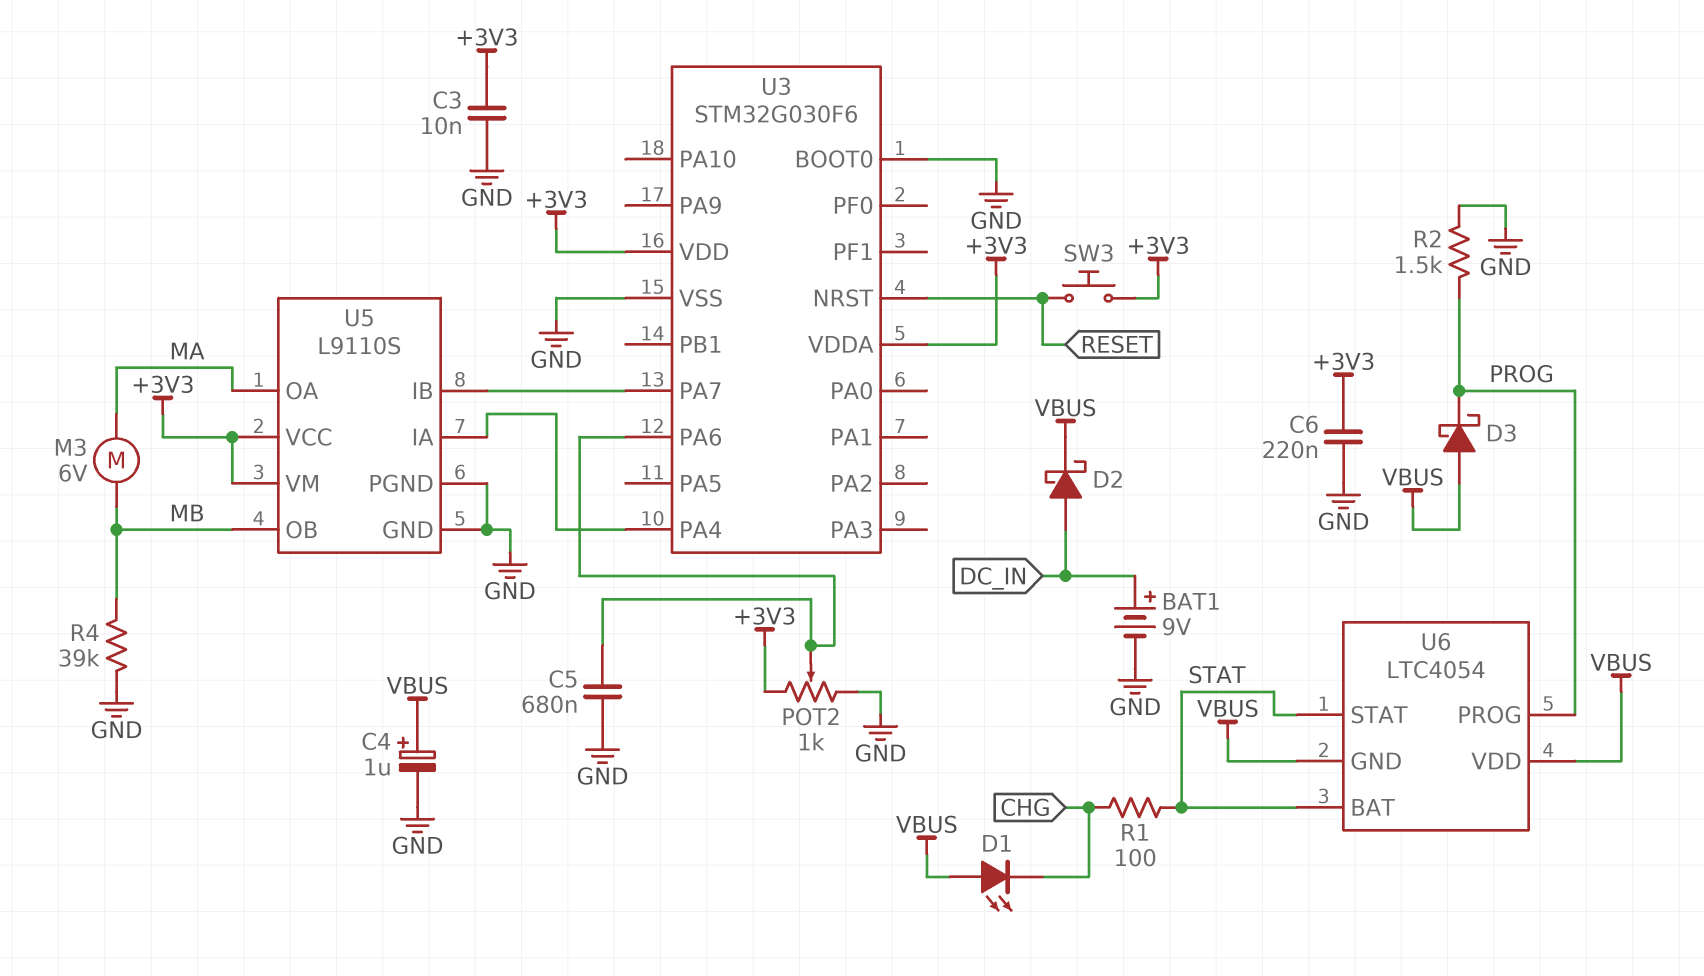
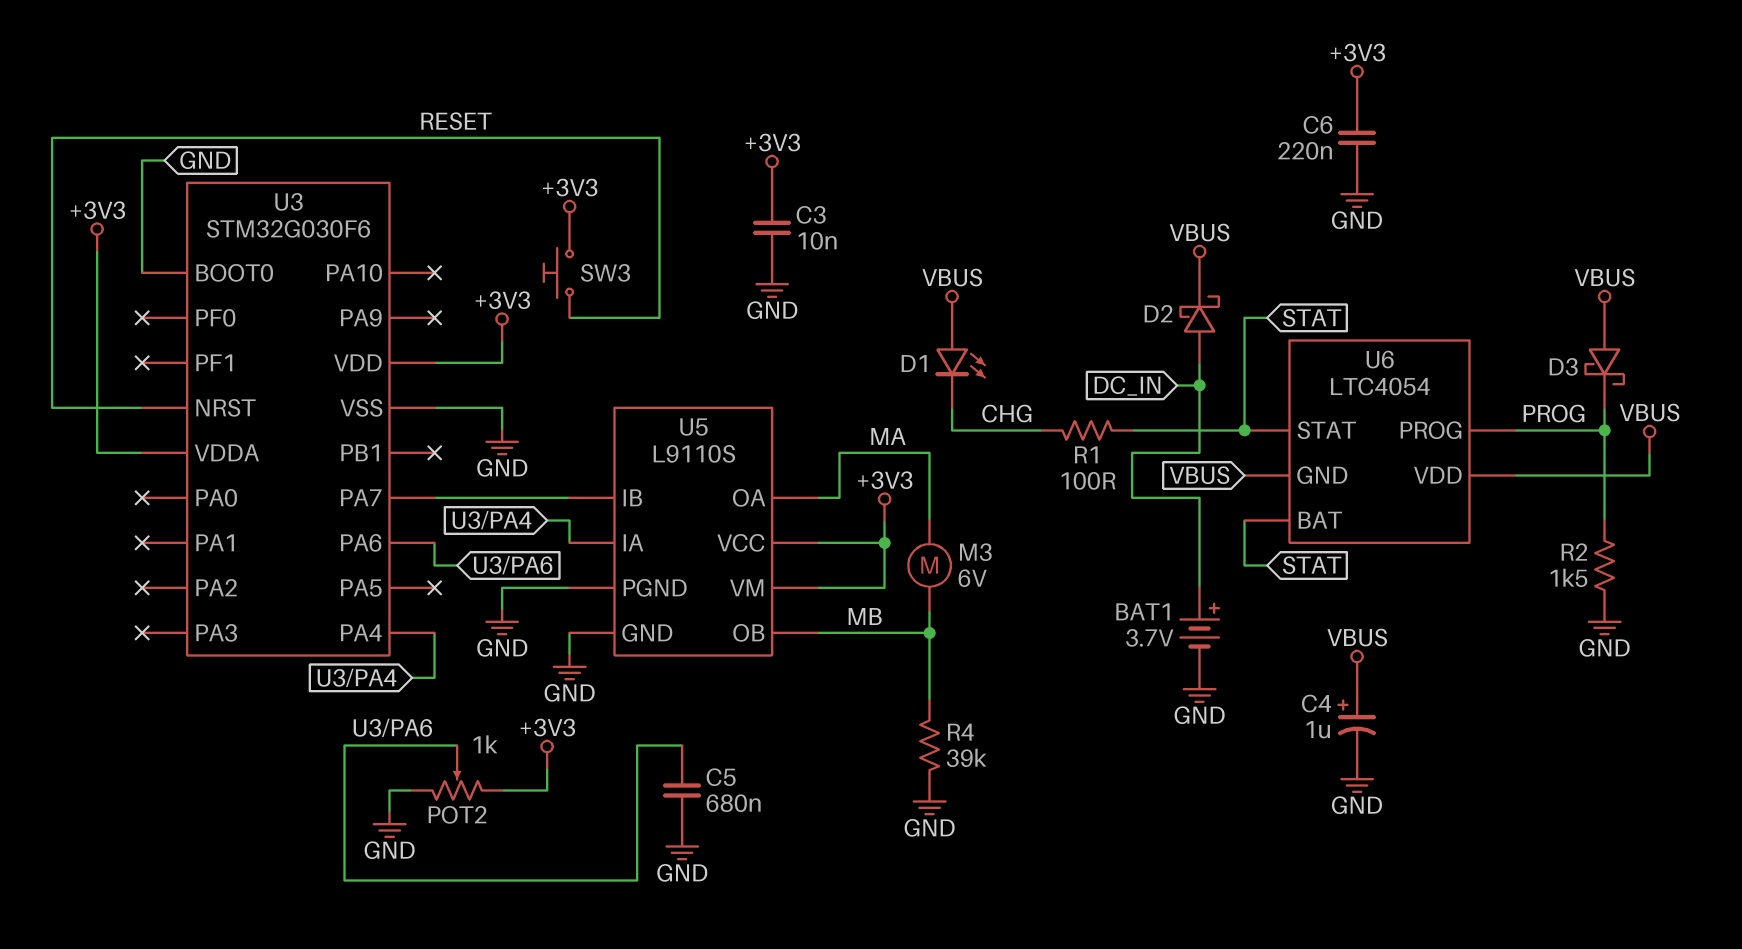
BAT1: 9V (plus DC_IN, minus GND) -> 3.7V (plus DC_IN, minus GND)

